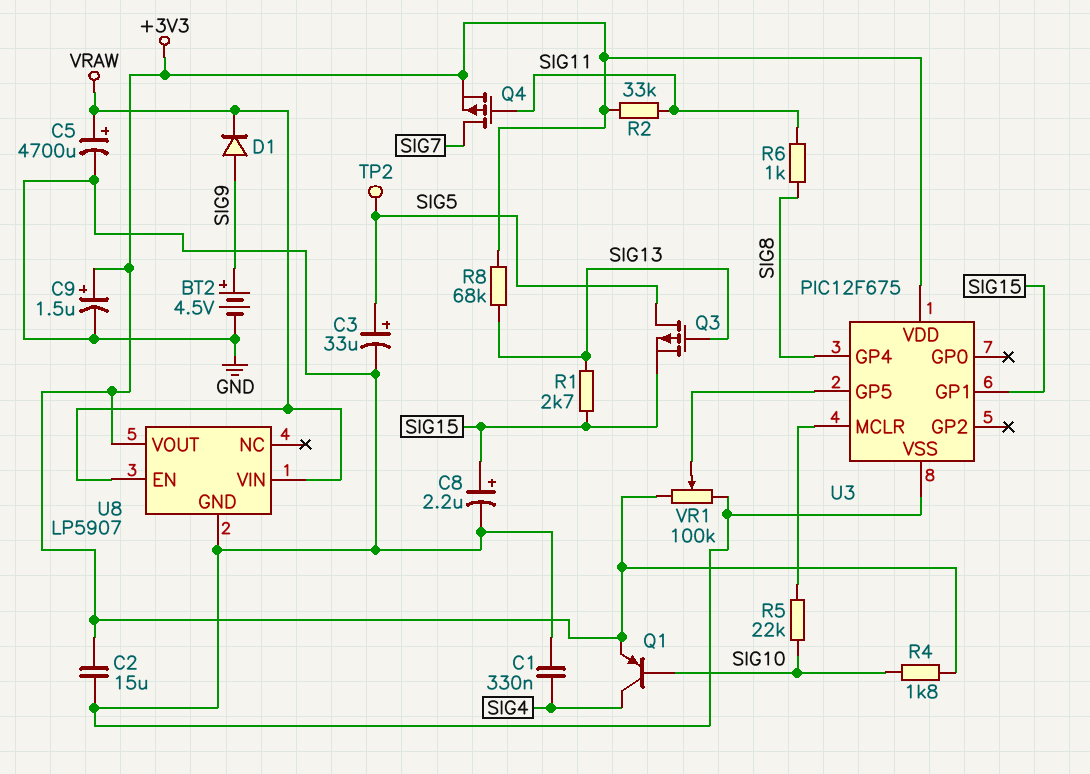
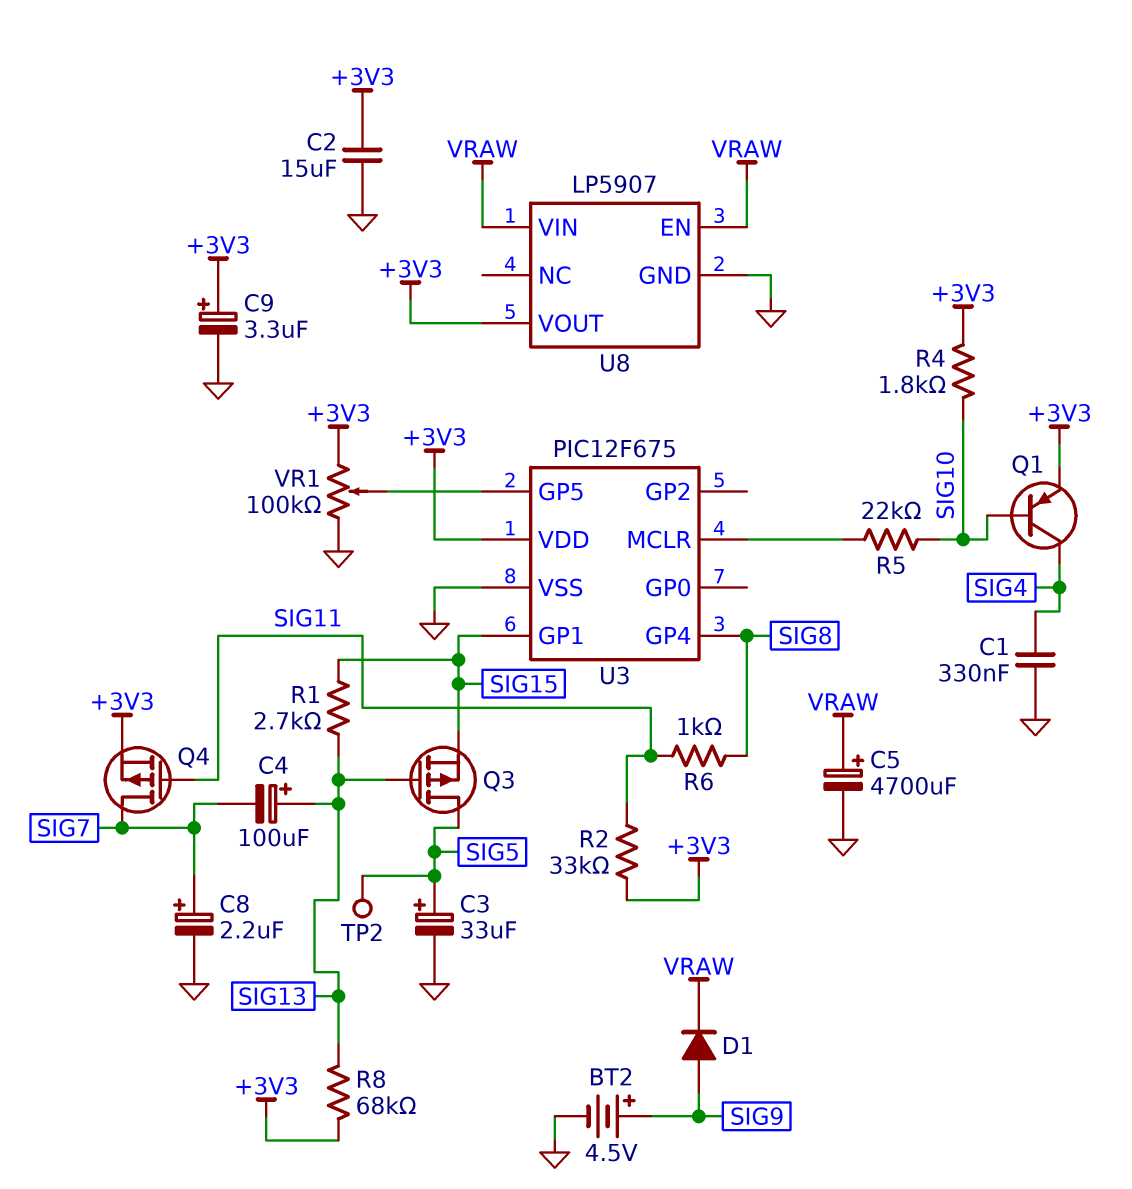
C4: none -> 100uF (plus SIG13, minus SIG7)
C8: 2.2uF (plus SIG15, minus GND) -> 2.2uF (plus SIG7, minus GND)
C9: 1.5uF (plus +3V3, minus GND) -> 3.3uF (plus +3V3, minus GND)

